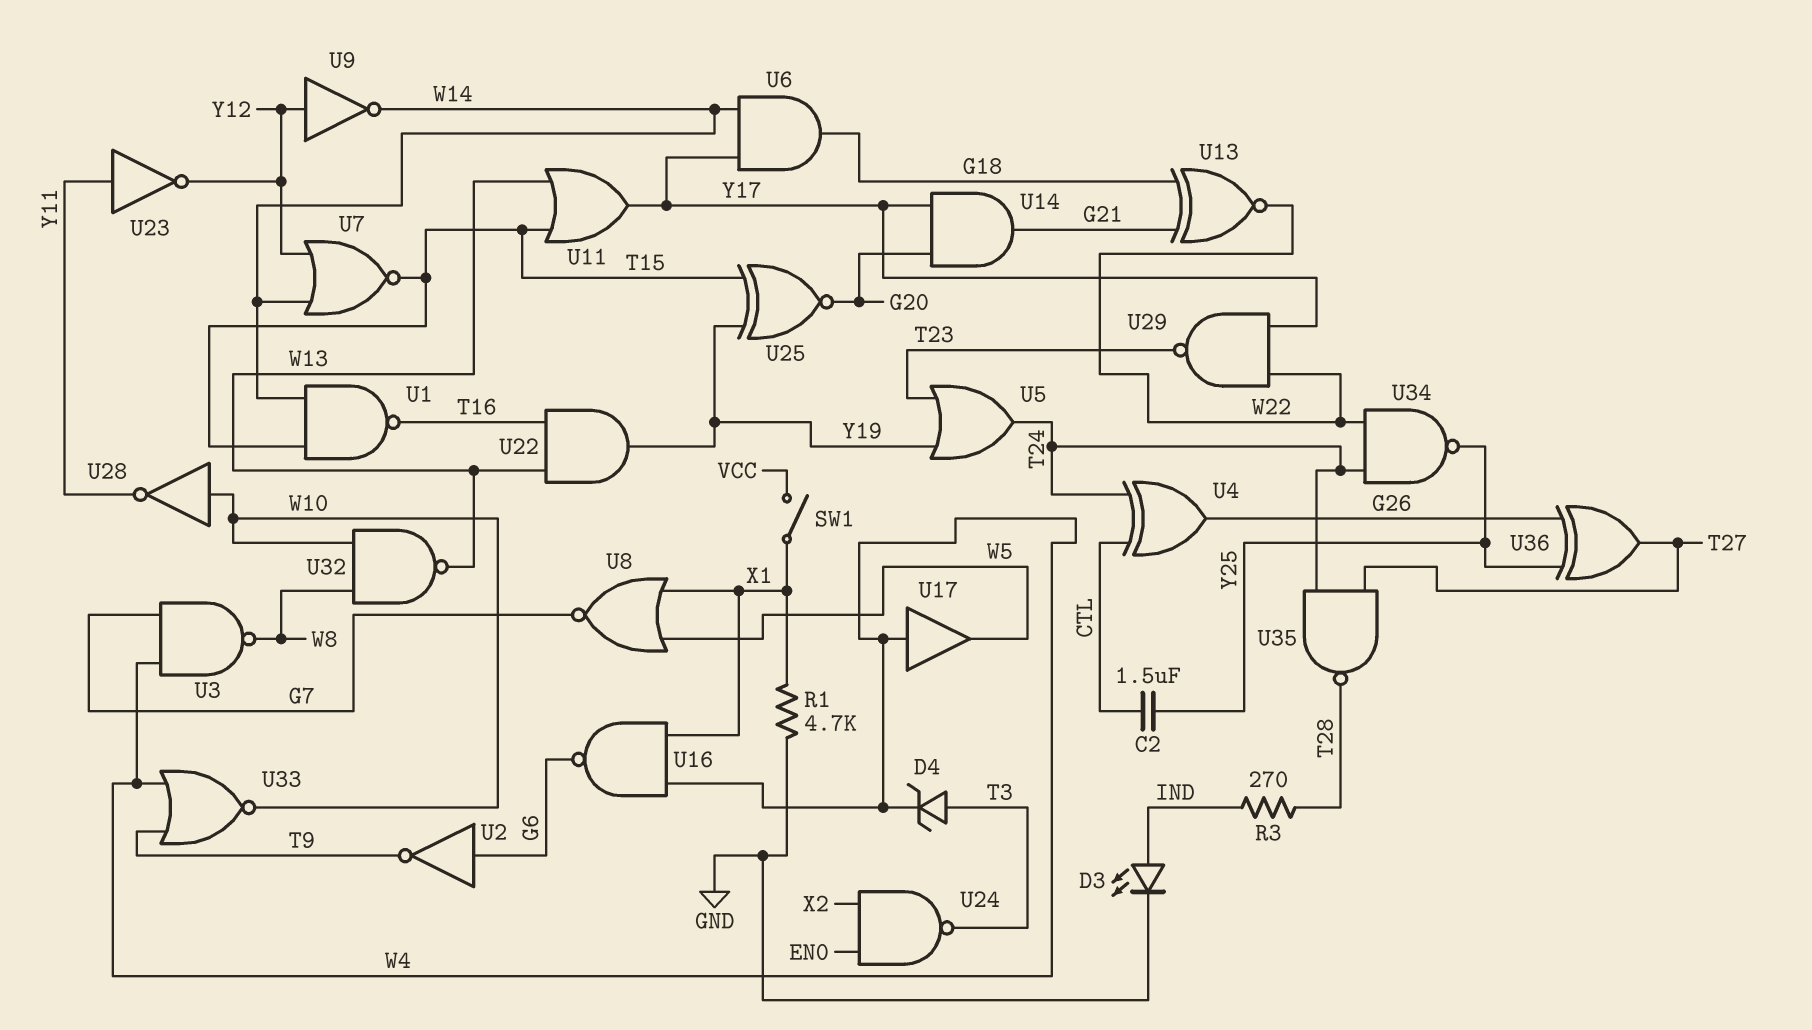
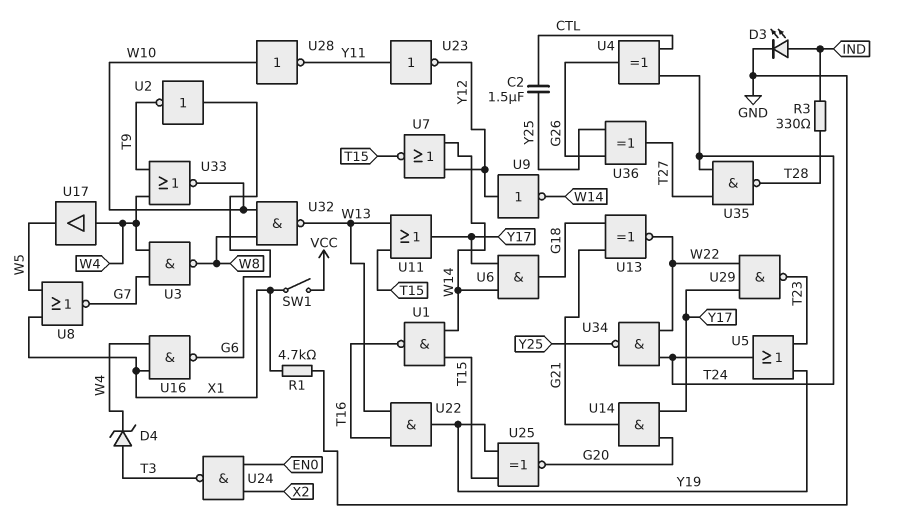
R3: 270 (IND, T28) -> 330 (IND, T28)

